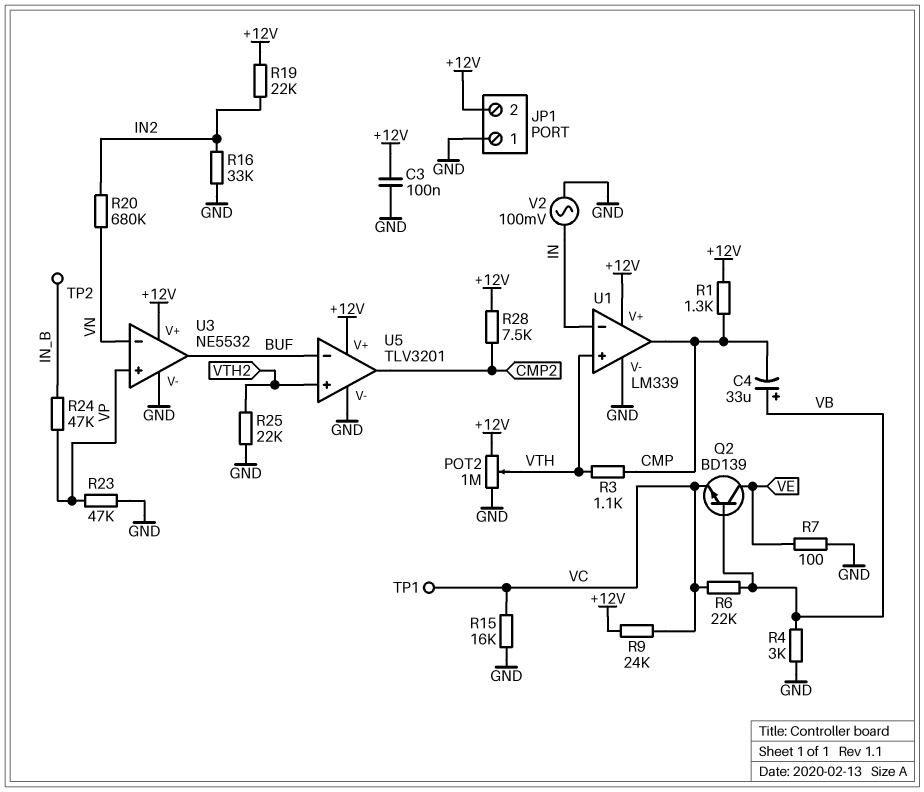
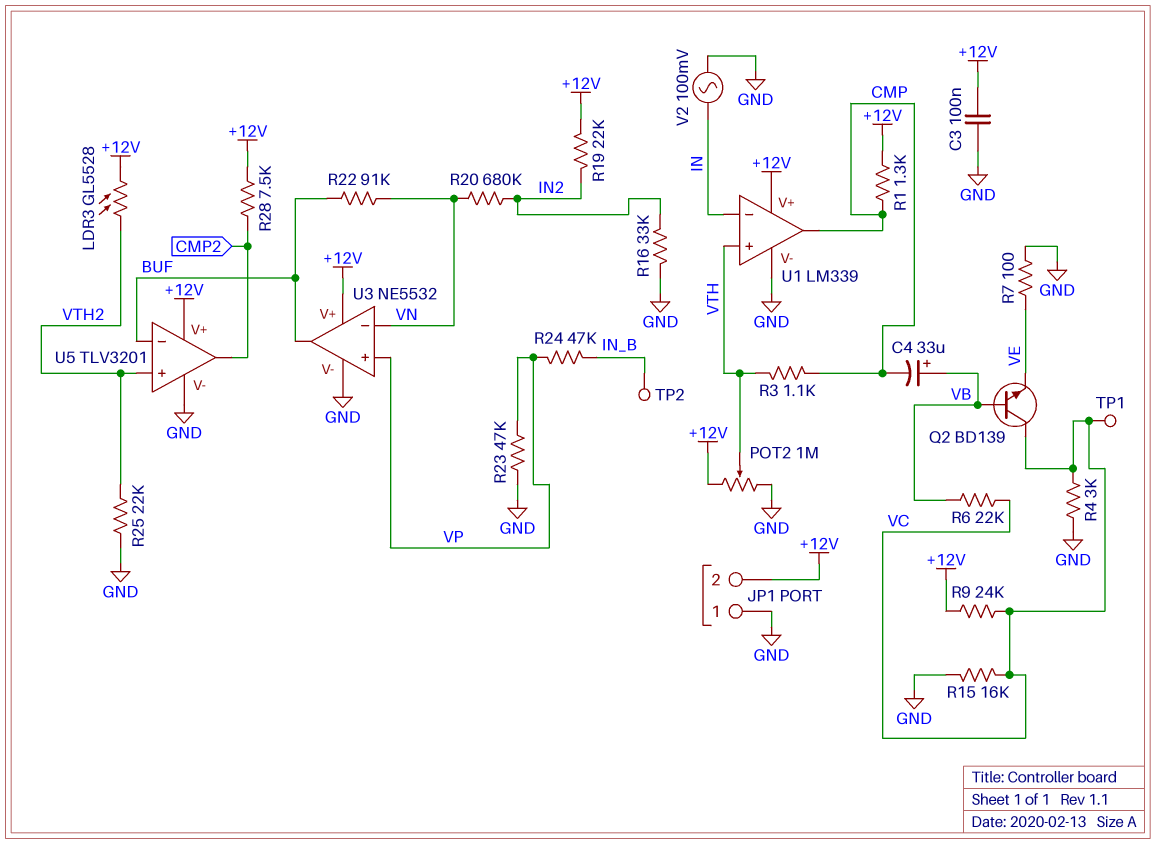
LDR3: none -> GL5528 (+12V, VTH2)
Q2: NPN BD139 (B VB, C VE, E VC) -> NPN BD139 (B VB, C VC, E VE)
R4: 3k (GND, VB) -> 3k (GND, VC)
R22: none -> 91k (BUF, VN)

